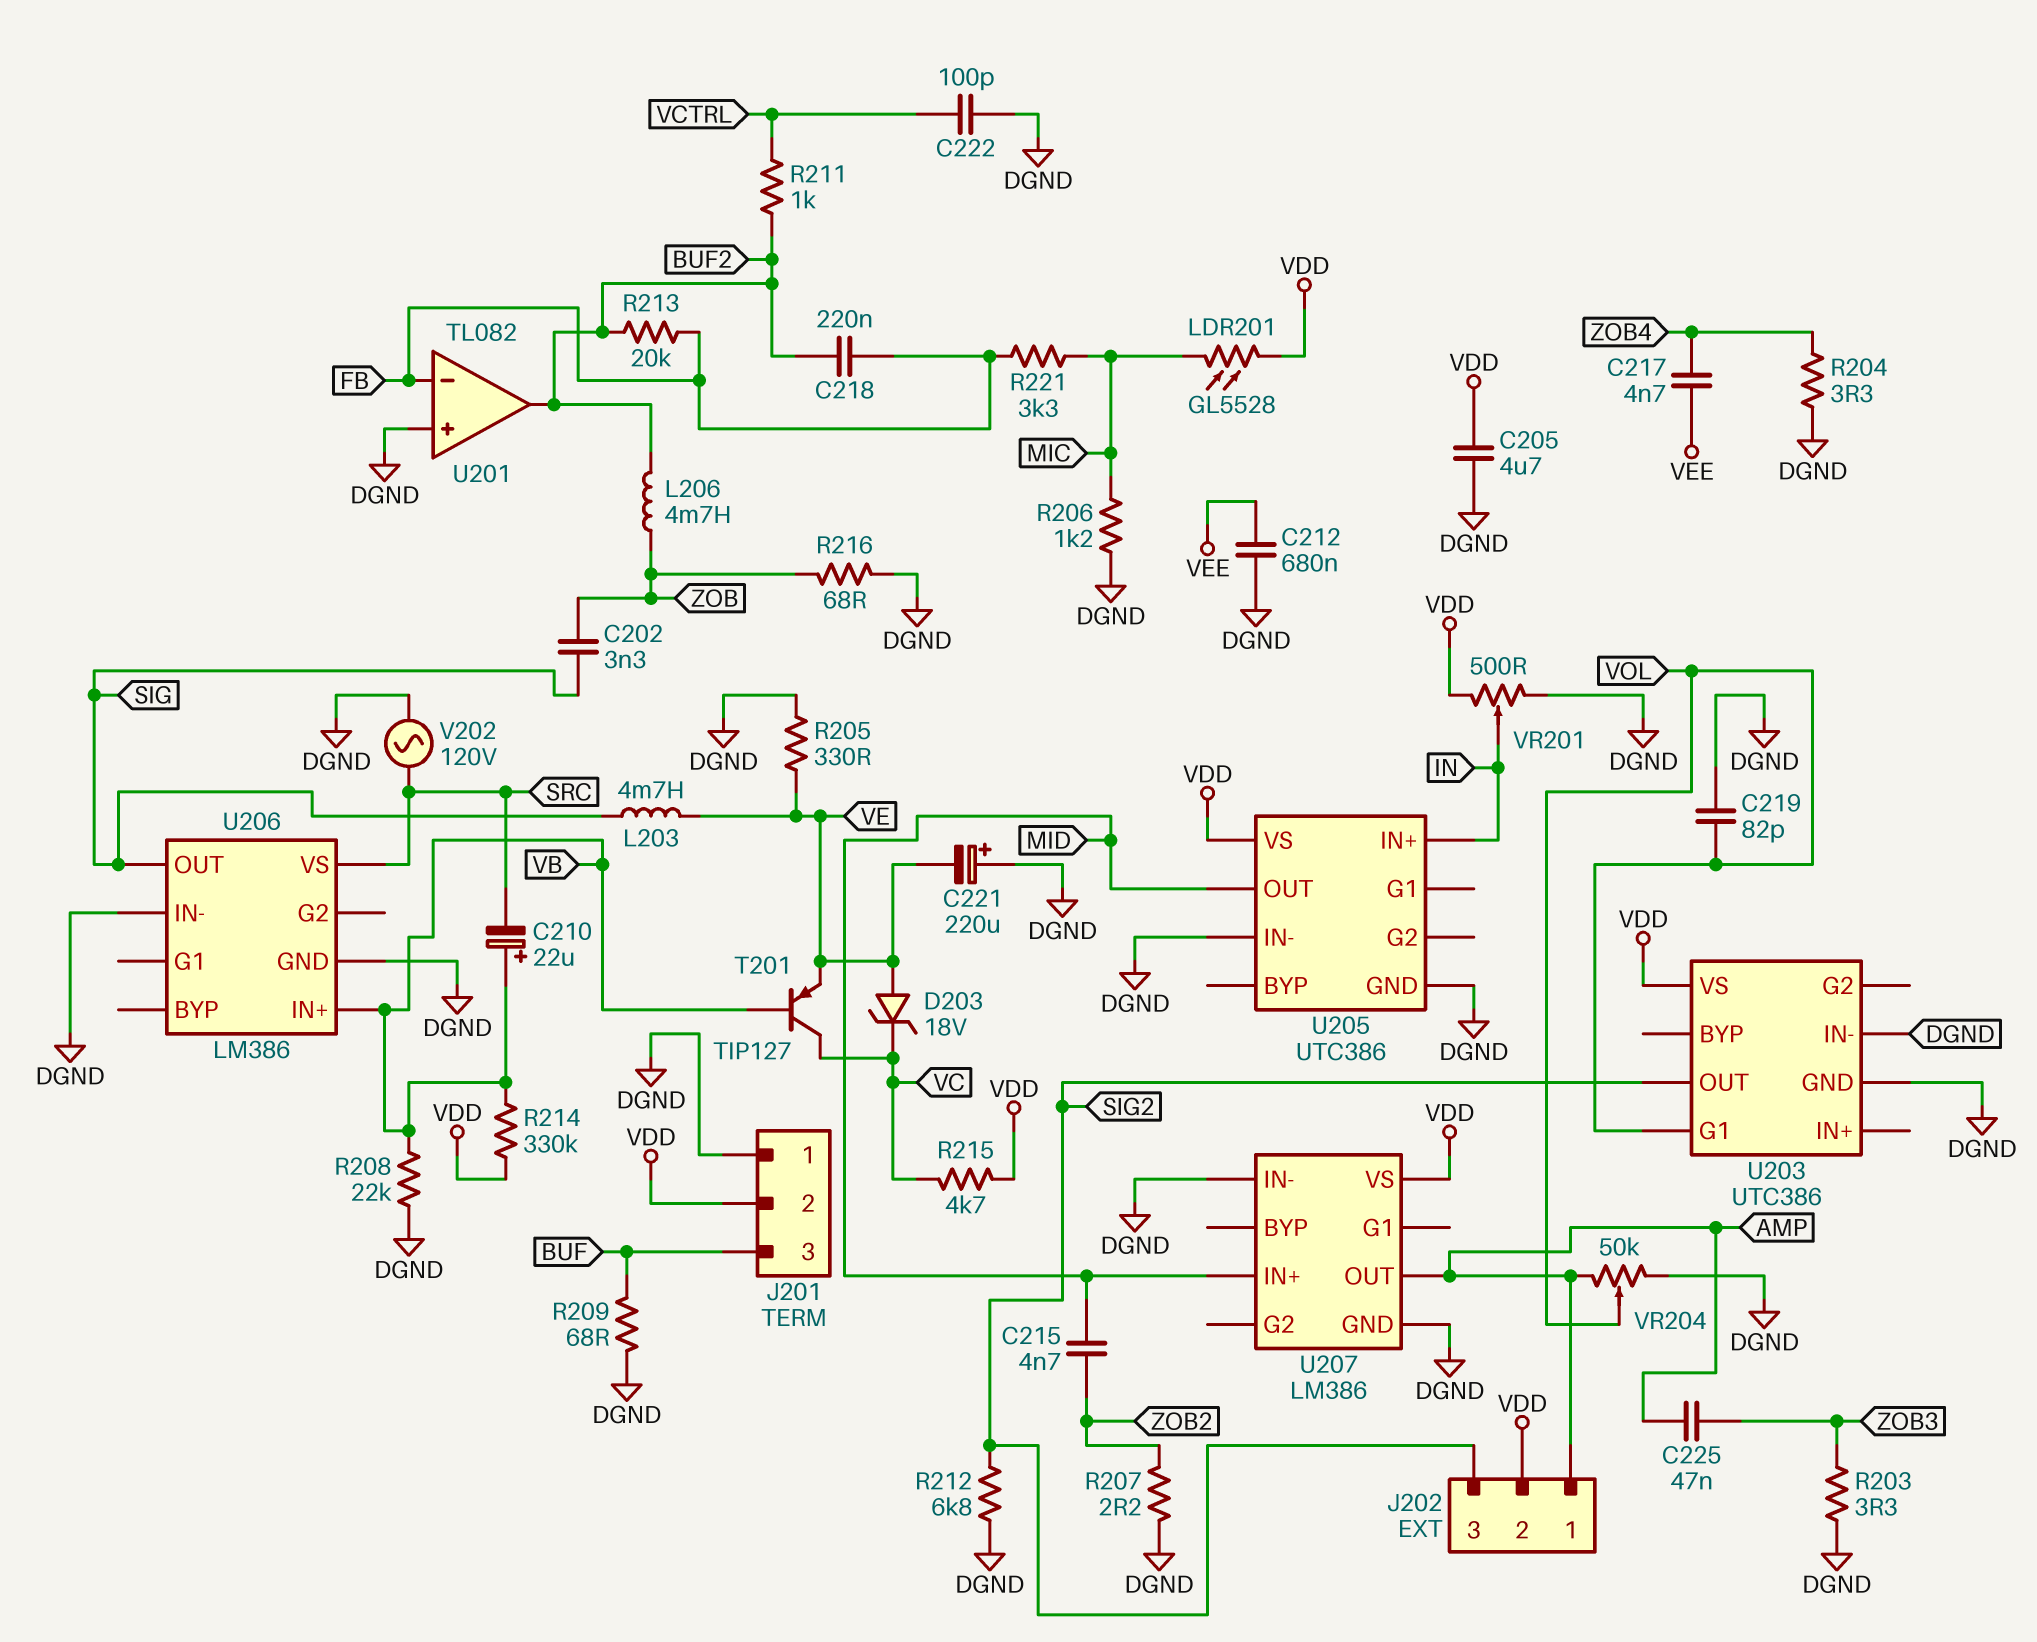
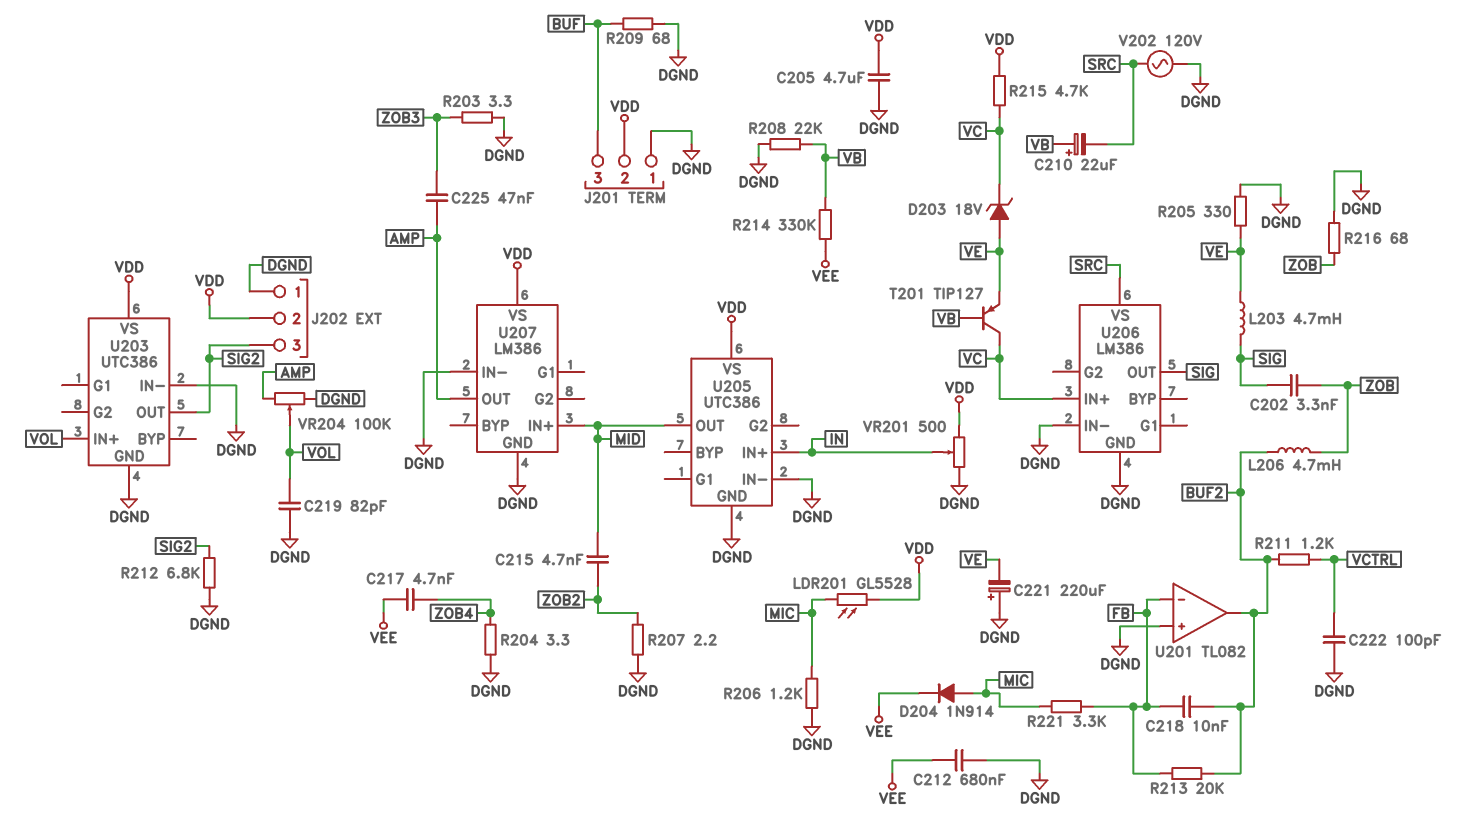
C218: 220nF (BUF2, FB) -> 10nF (BUF2, FB)
D204: none -> diode 1N914 (A MIC, K VEE)
J202 pin 1: AMP -> DGND
R211: 1k (BUF2, VCTRL) -> 1.2k (BUF2, VCTRL)
R214: 330k (VB, VDD) -> 330k (VB, VEE)
U203 pin G1: VOL -> none
U203 pin IN+: none -> VOL
U206 pin IN+: VB -> VC
VR204: 50k (AMP, DGND, wiper VOL) -> 100k (AMP, DGND, wiper VOL)

